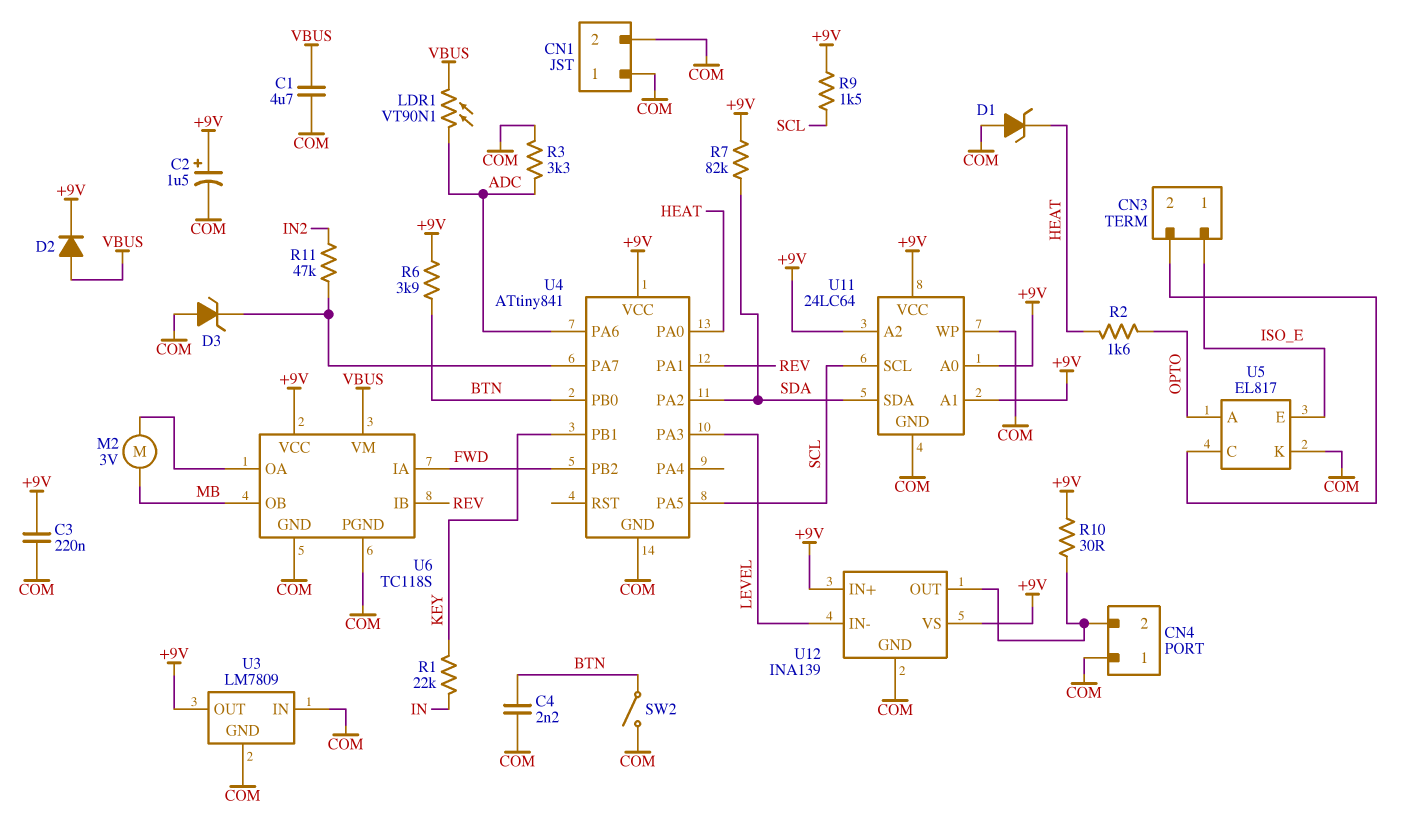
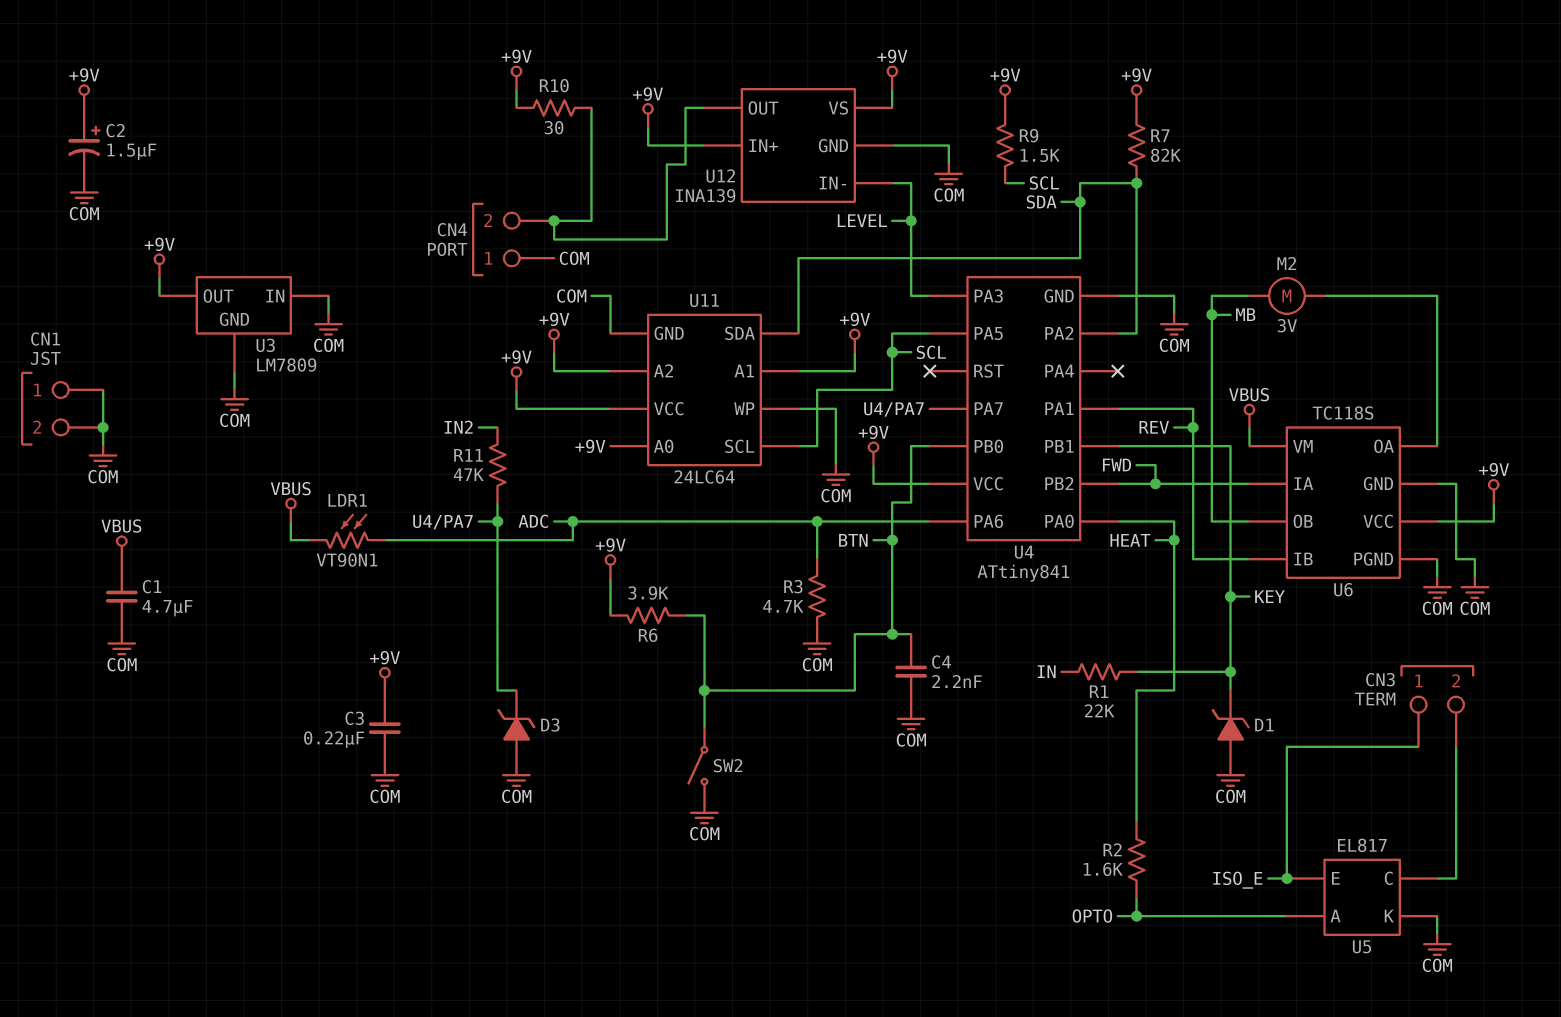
D1: zener (A COM, K HEAT) -> zener (A COM, K KEY)
D2: diode (A VBUS, K +9V) -> none
R3: 3.3k (ADC, COM) -> 4.7k (ADC, COM)

